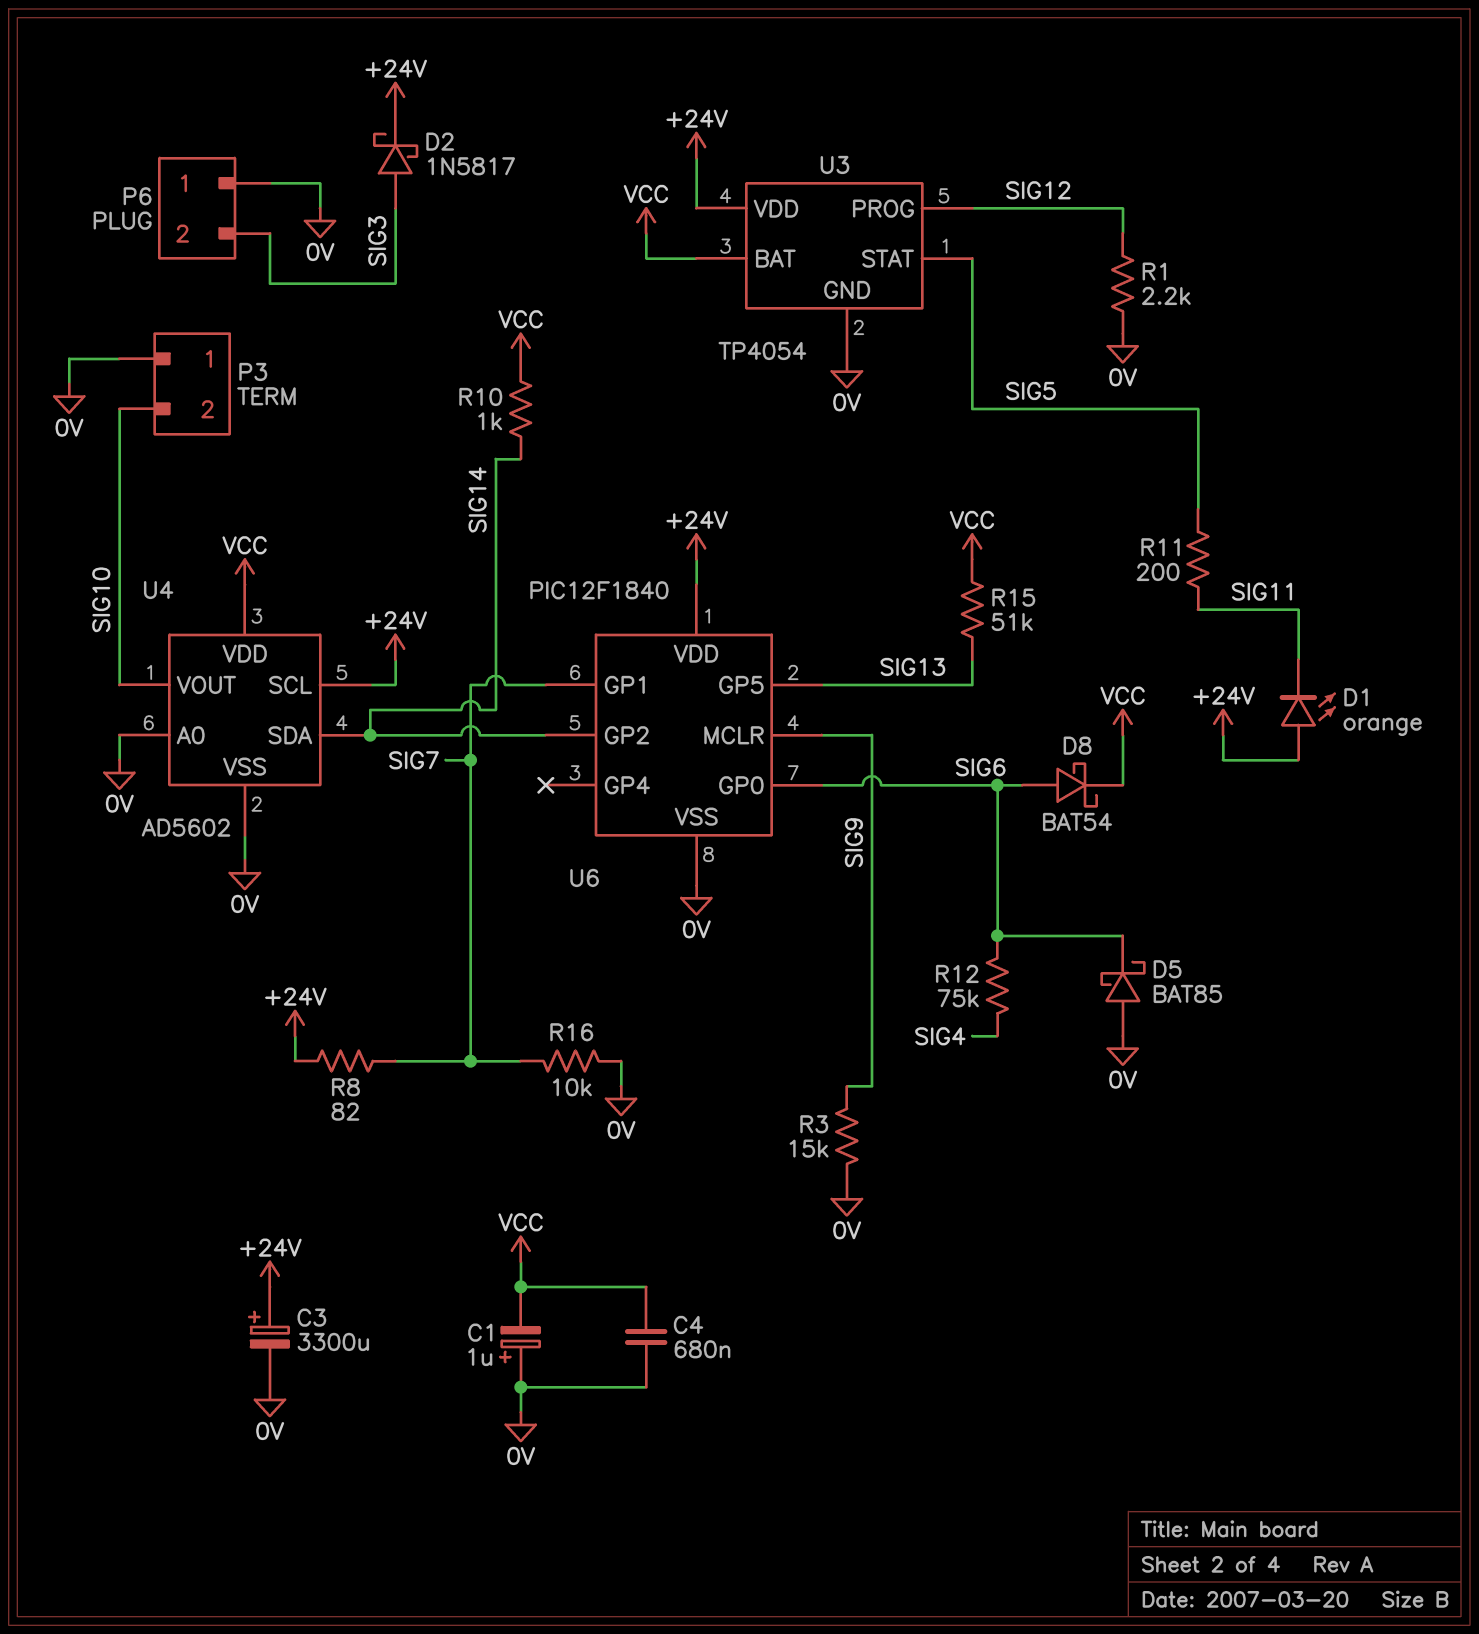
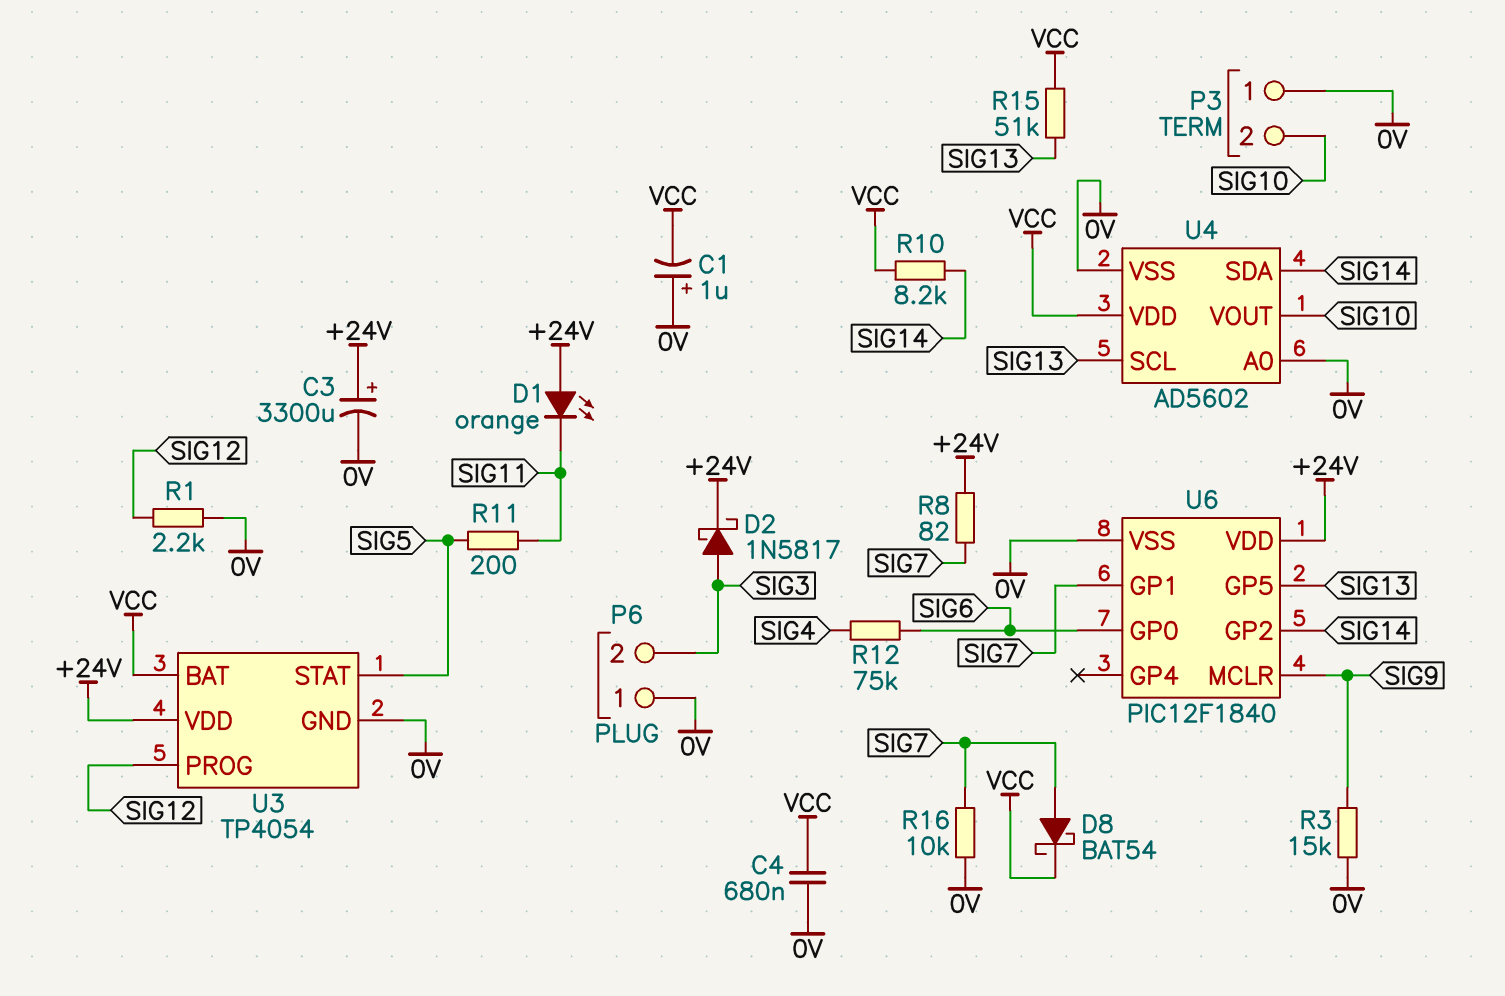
D5: schottky BAT85 (A 0V, K SIG6) -> none
D8: schottky BAT54 (A SIG6, K VCC) -> schottky BAT54 (A SIG7, K VCC)
R10: 1k (SIG14, VCC) -> 8.2k (SIG14, VCC)
U4 pin SCL: +24V -> SIG13

